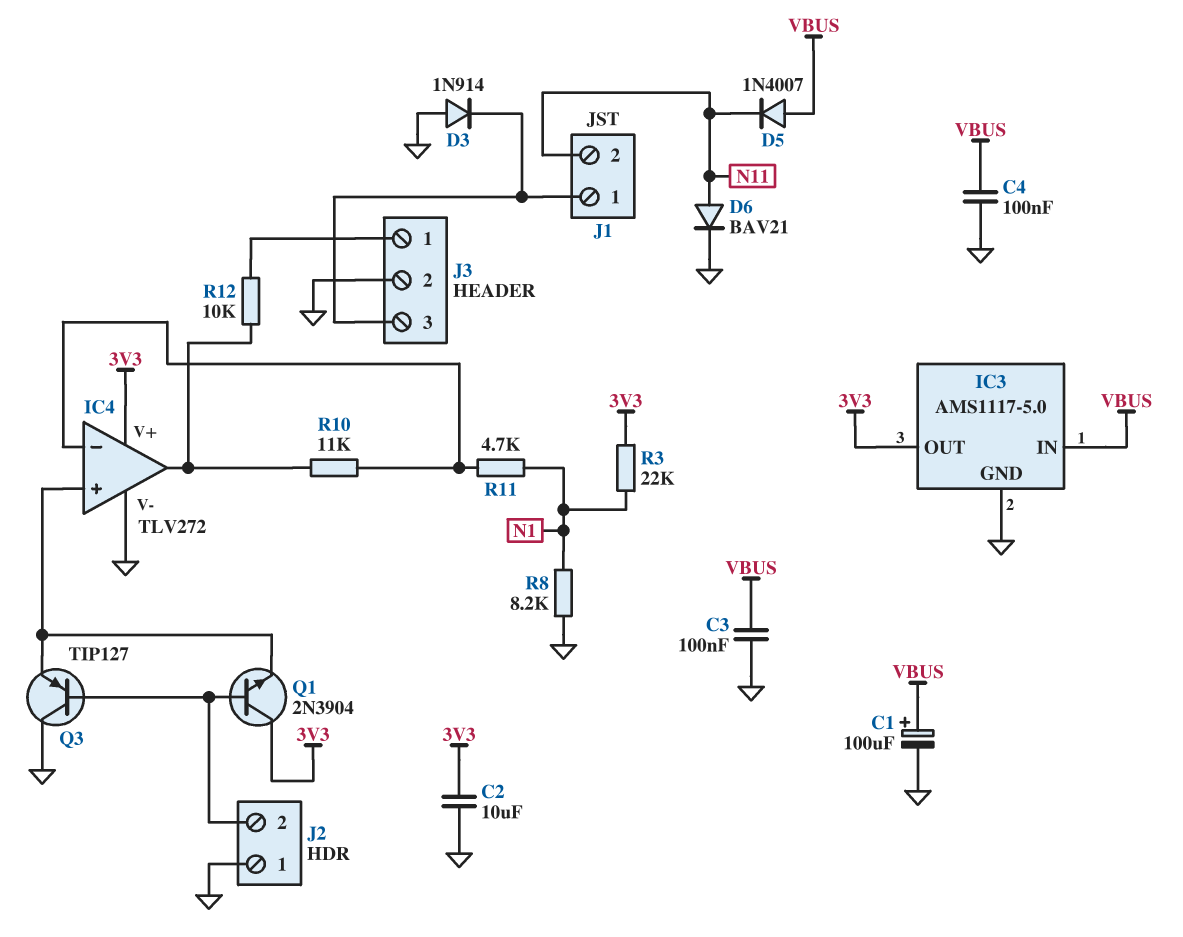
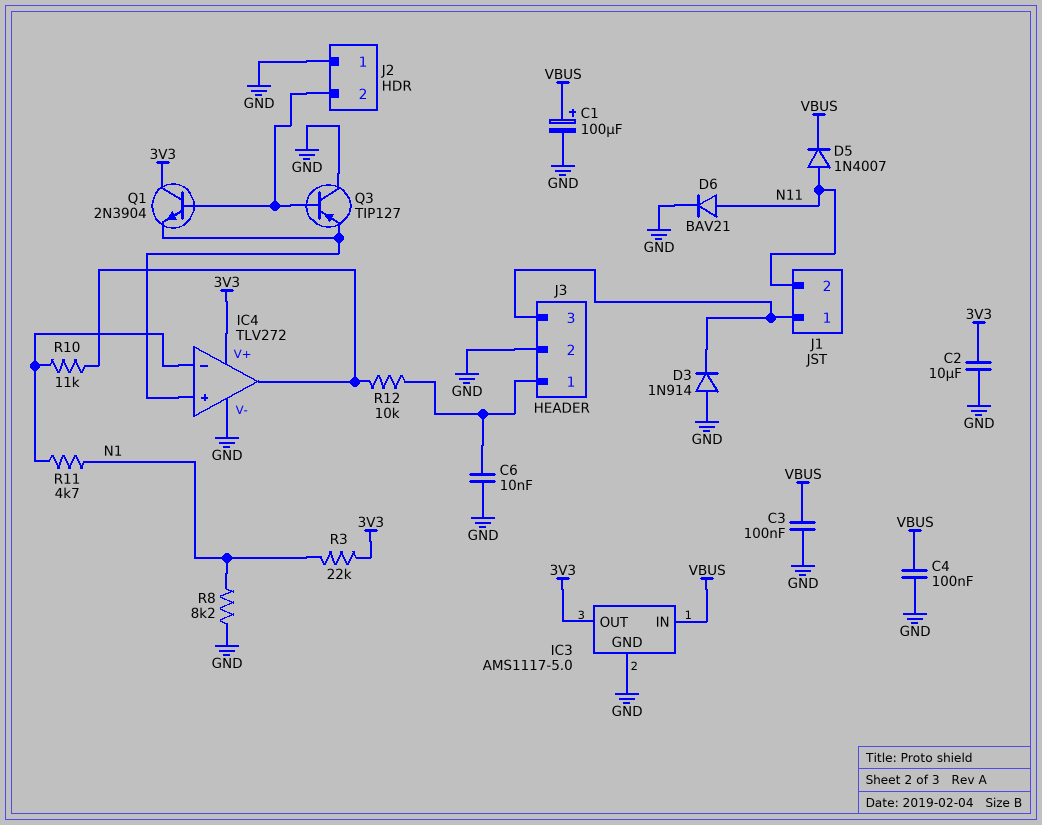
C6: none -> 10nF (GND, J3/1)
D5: diode 1N4007 (A VBUS, K N11) -> diode 1N4007 (A N11, K VBUS)

